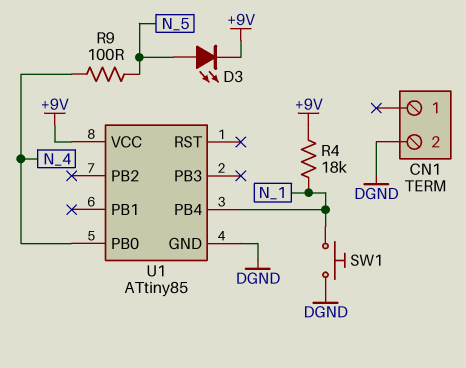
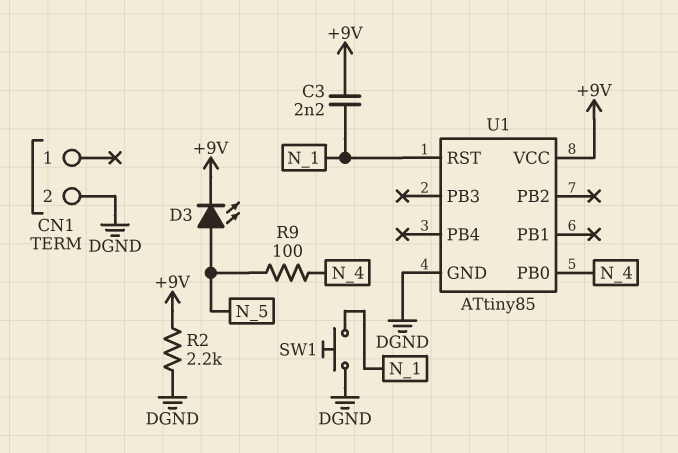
C3: none -> 2.2nF (+9V, N_1)
R2: none -> 2.2k (+9V, DGND)
R4: 18k (+9V, N_1) -> none
U1 pin PB4: N_1 -> none
U1 pin RST: none -> N_1

